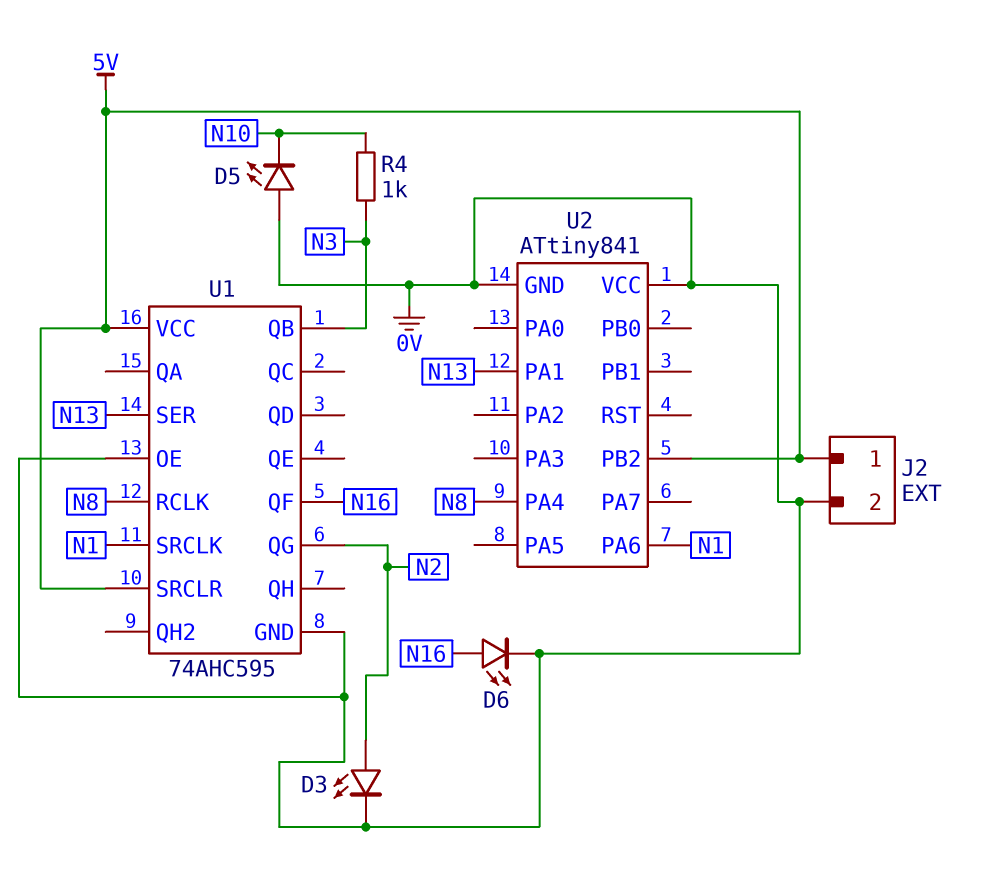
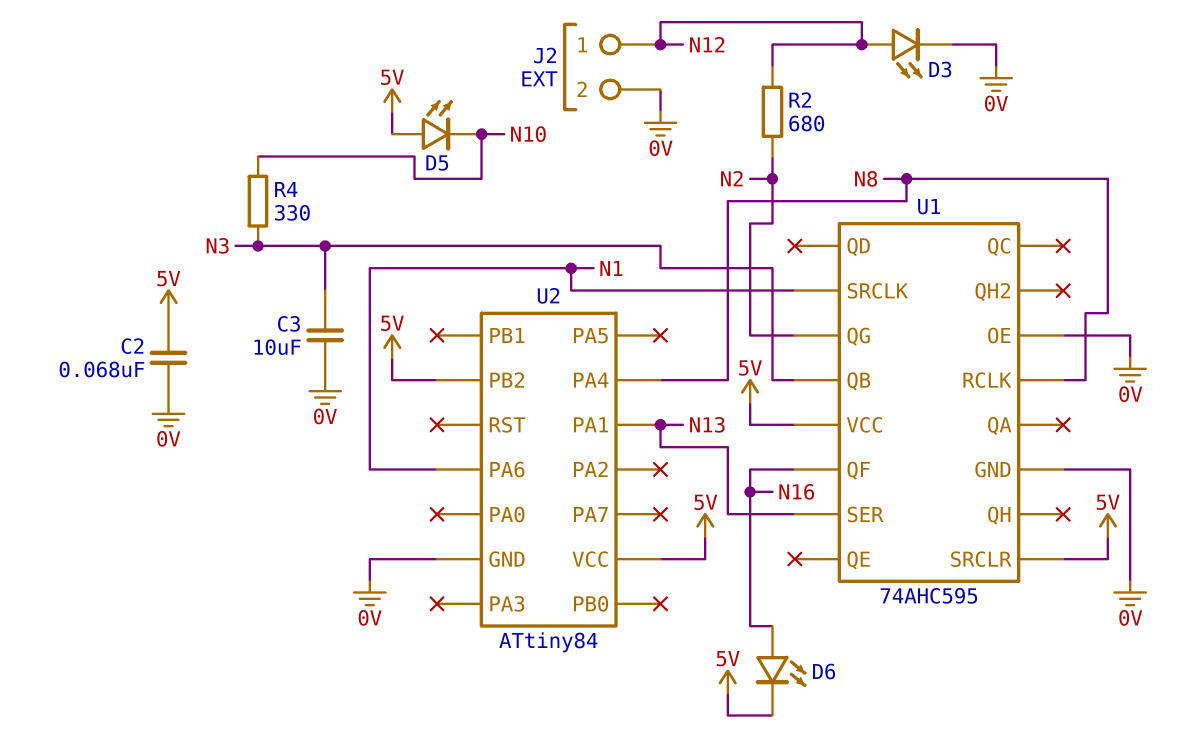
C2: none -> 68nF (0V, 5V)
C3: none -> 10uF (0V, N3)
D3: LED (A N2, K 0V) -> LED (A N12, K 0V)
D5: LED (A 0V, K N10) -> LED (A 5V, K N10)
D6: LED (A N16, K 0V) -> LED (A N16, K 5V)
J2 pin 1: 5V -> N12
R2: none -> 680 (N2, N12)
R4: 1k (N3, N10) -> 330 (N3, N10)
U2: ATtiny841 -> ATtiny84
U2 pin VCC: 0V -> 5V

